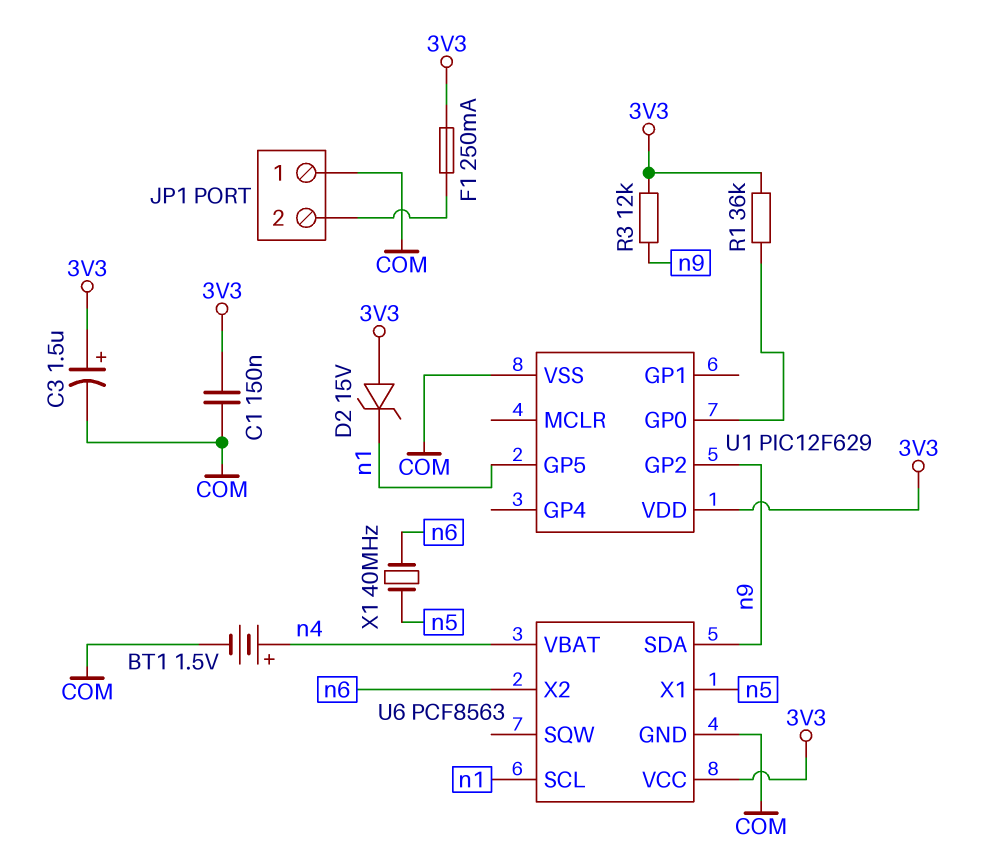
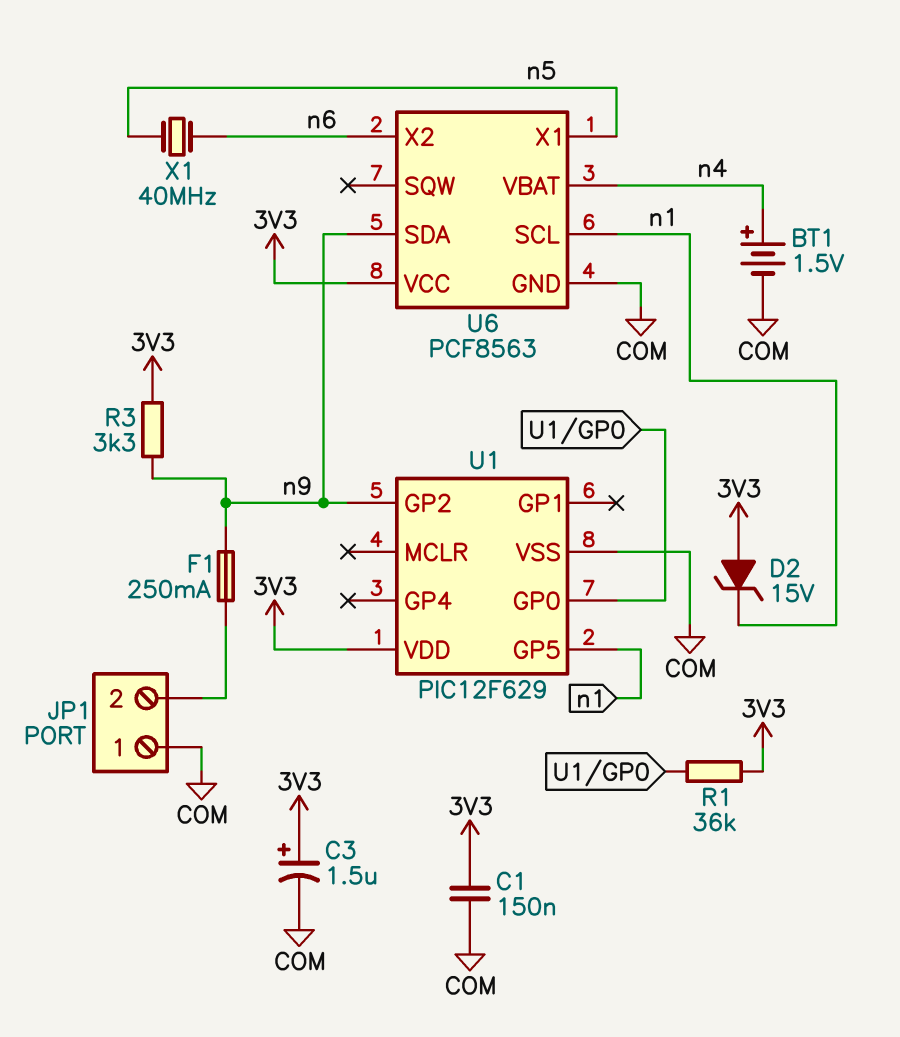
F1: 250mA (3V3, JP1/2) -> 250mA (JP1/2, n9)
R3: 12k (3V3, n9) -> 3.3k (3V3, n9)

